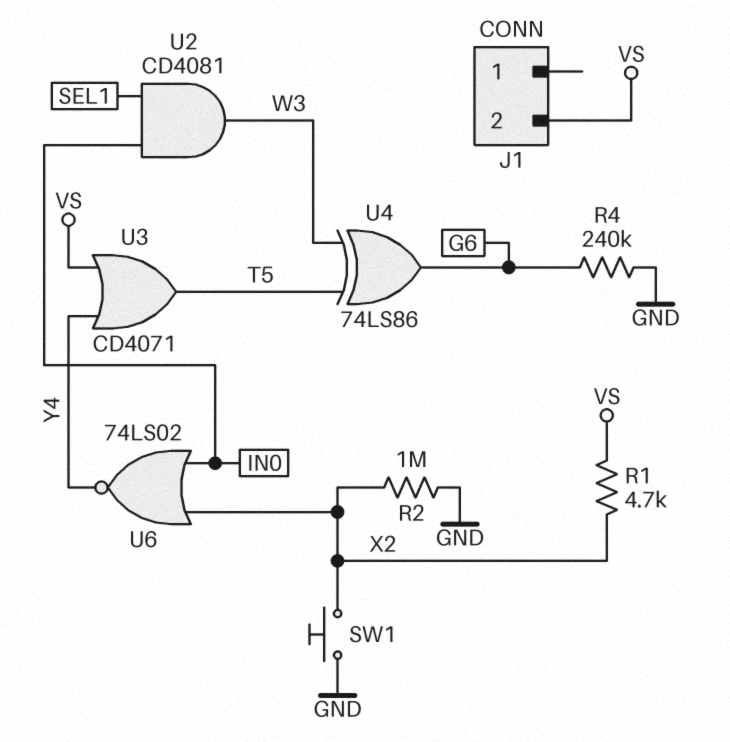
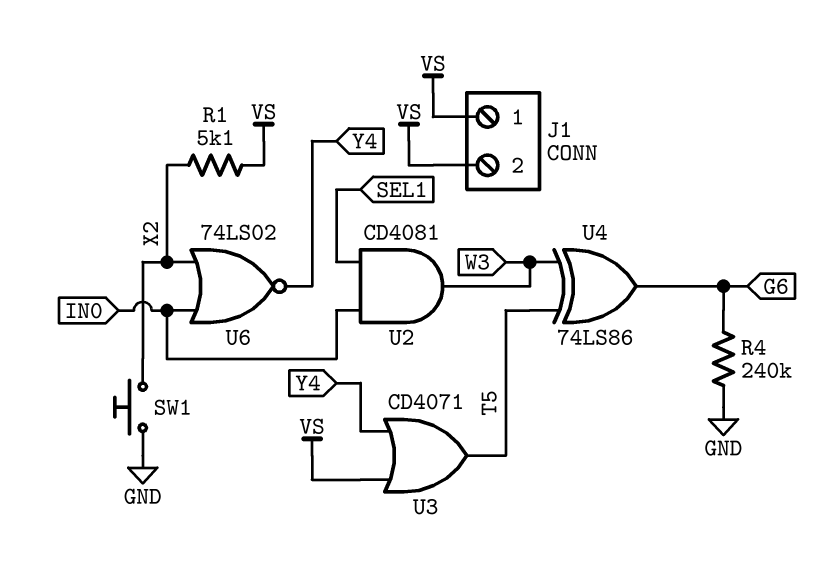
J1 pin 1: none -> VS
R1: 4.7k (VS, X2) -> 5.1k (VS, X2)
R2: 1M (GND, X2) -> none

